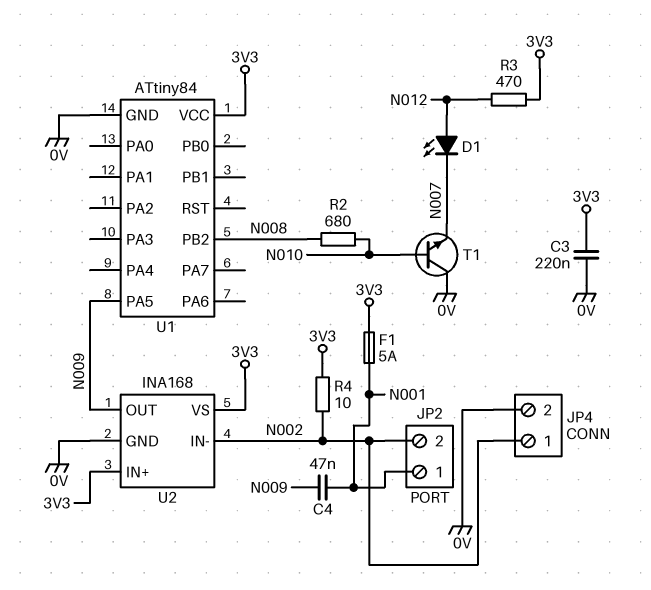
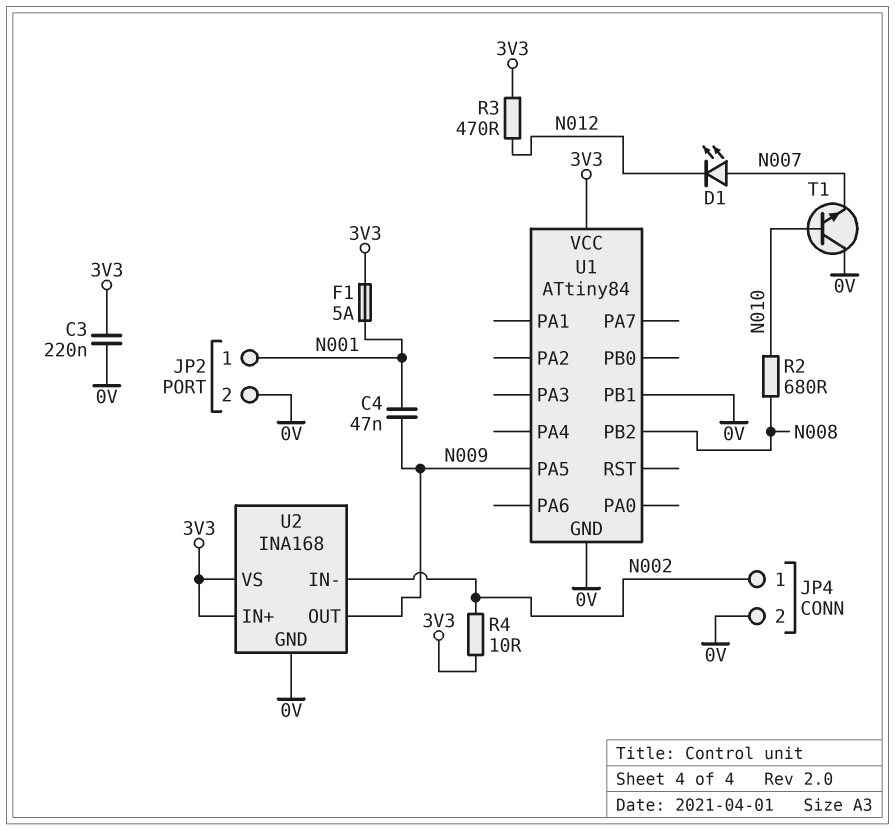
D1: LED (A N012, K N007) -> LED (A N007, K N012)
JP2 pin 2: N002 -> 0V
U1 pin PB1: none -> 0V

